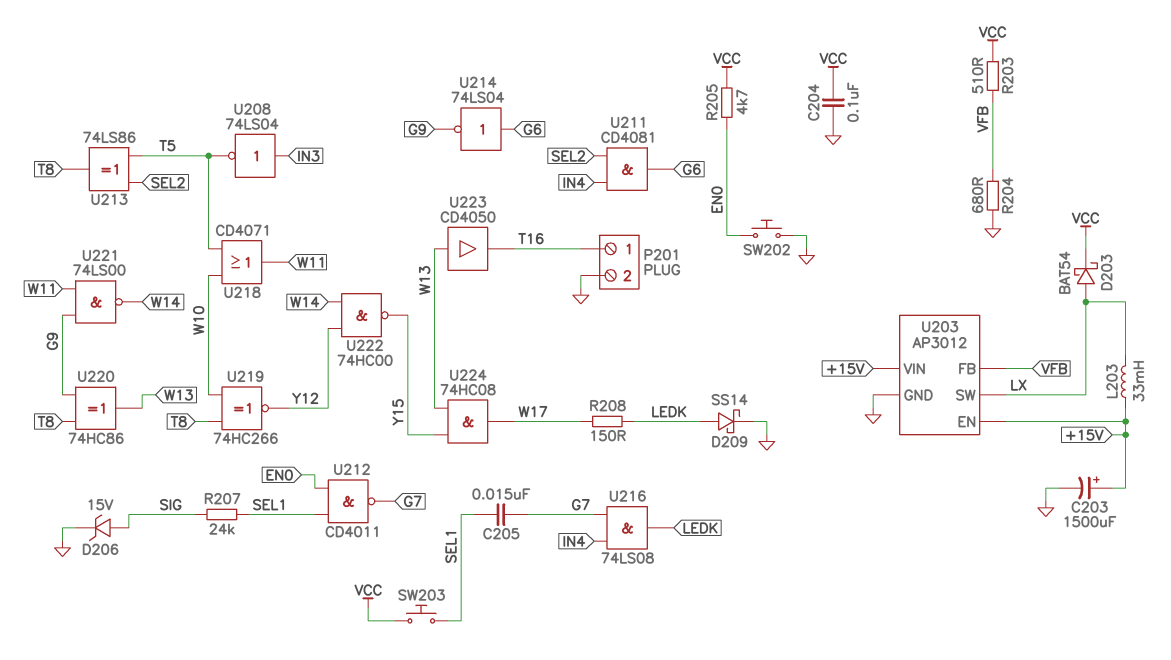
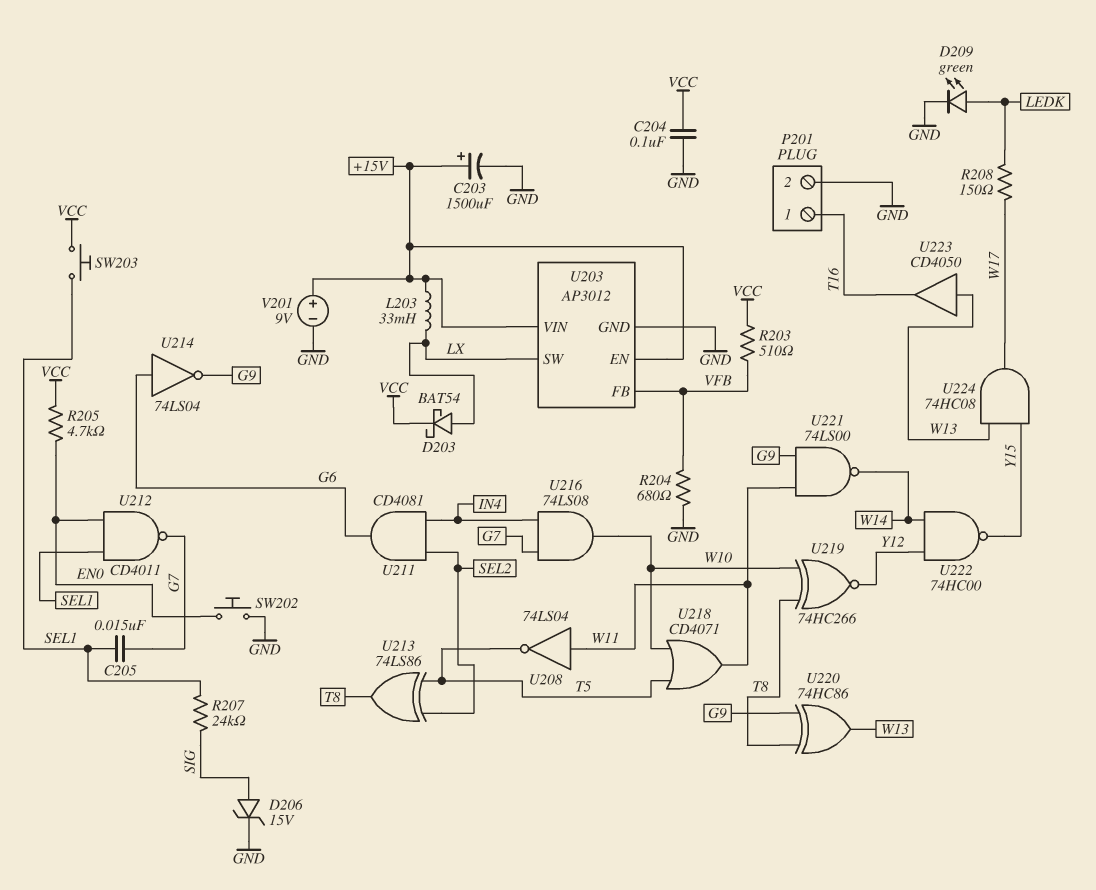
D209: schottky SS14 (A LEDK, K GND) -> LED green (A LEDK, K GND)
U208: NOT 74LS04 (in IN3, out T5) -> NOT 74LS04 (in W11, out T5)
U216: AND 74LS08 (in G7, in IN4, out LEDK) -> AND 74LS08 (in G7, in IN4, out W10)
V201: none -> 9V (plus +15V, minus GND)

